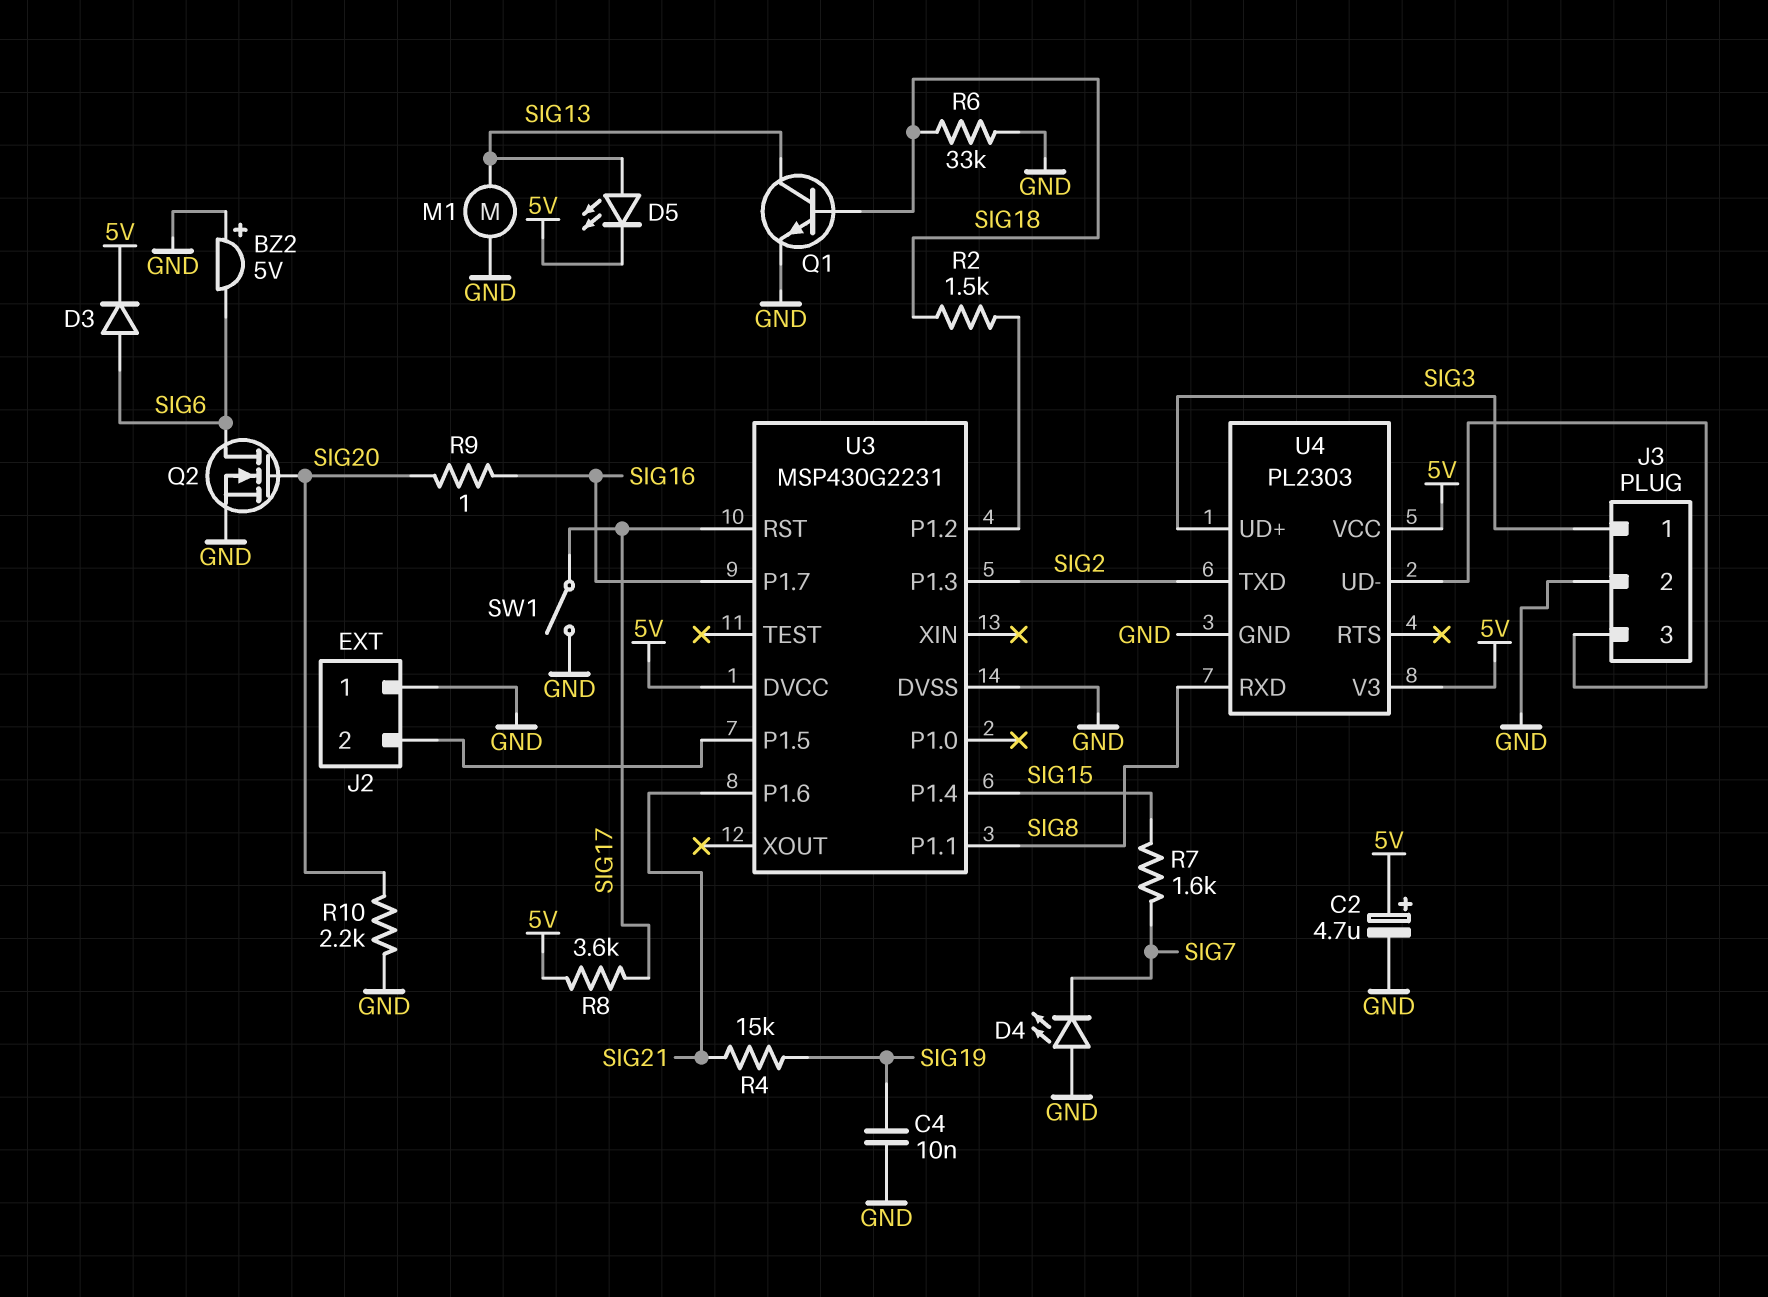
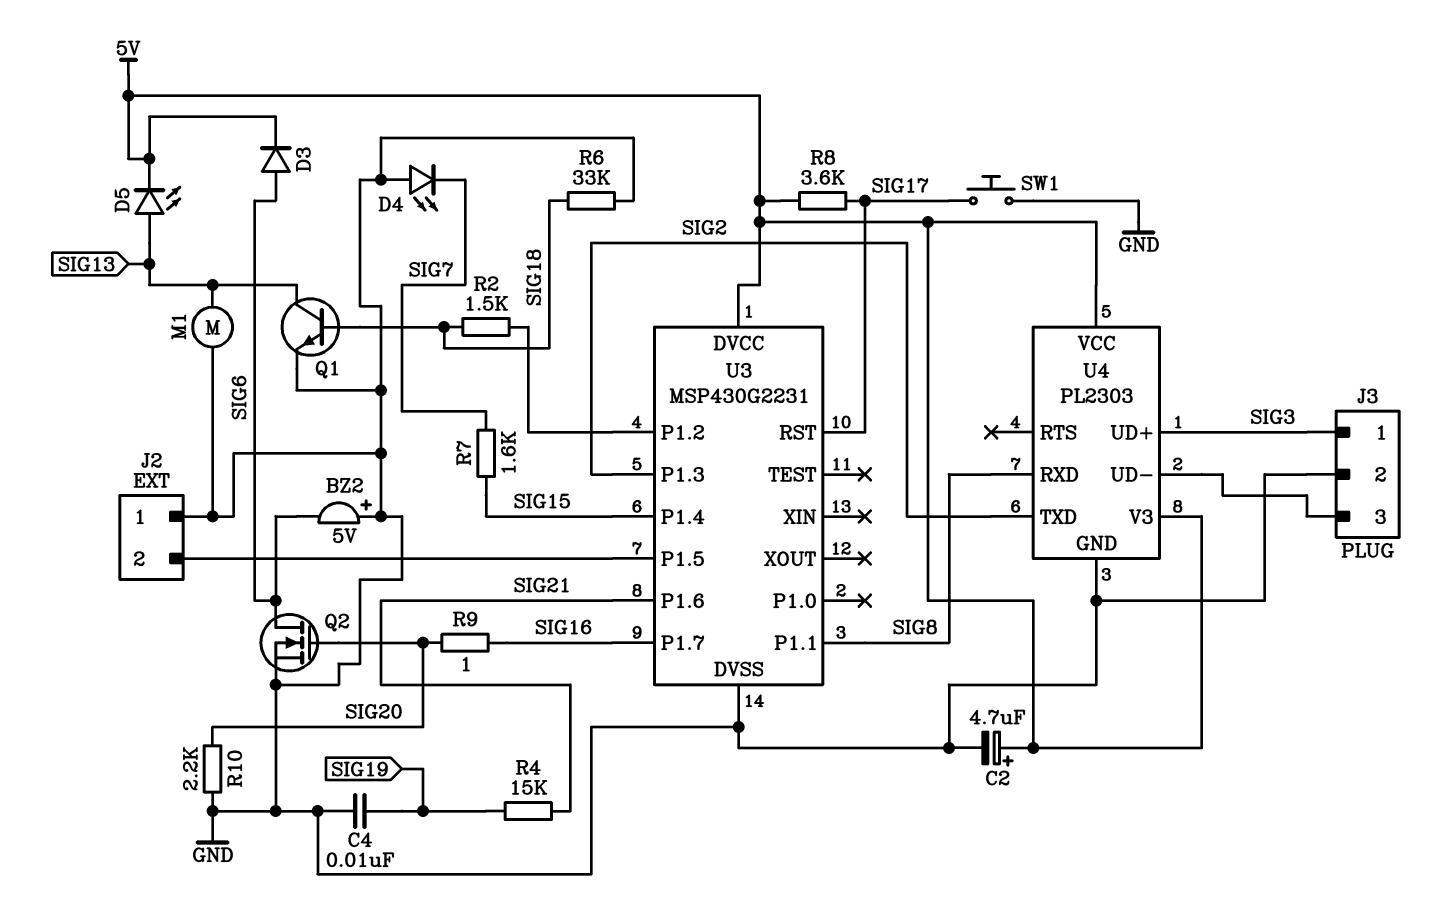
SW1: switch (GND, SIG17) -> button (GND, SIG17)

